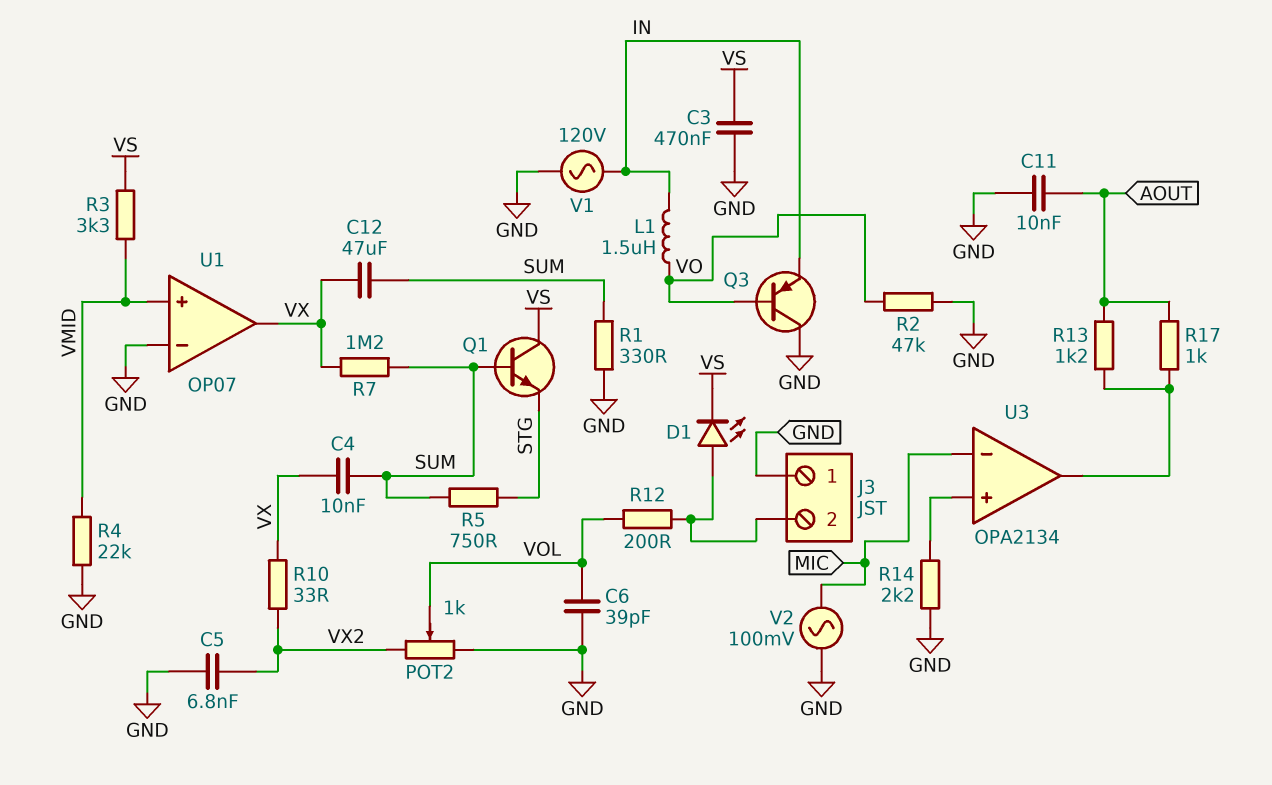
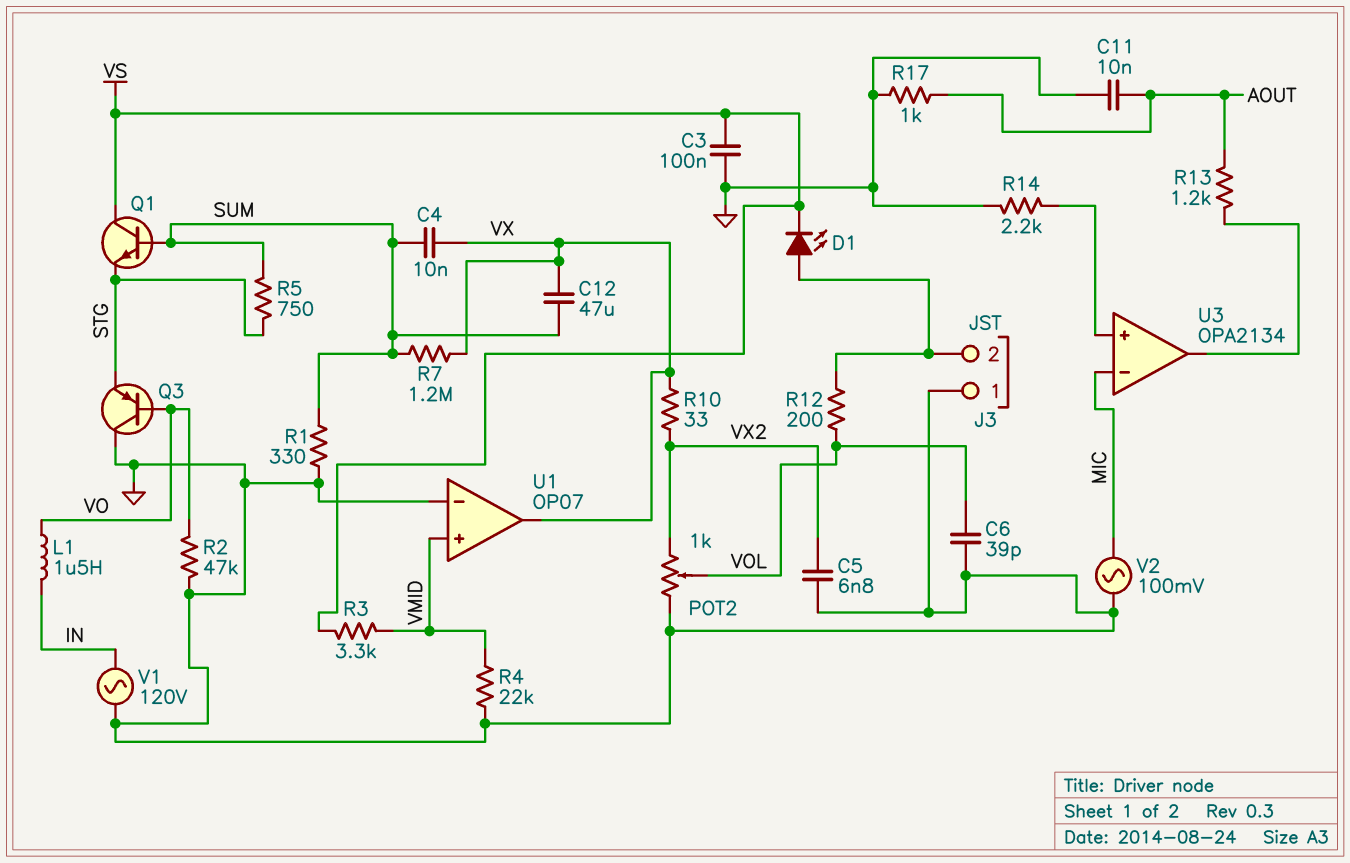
C3: 470nF (GND, VS) -> 100nF (GND, VS)
Q3: PNP (B VO, C GND, E IN) -> PNP (B VO, C GND, E STG)
R17: 1k (AOUT, U3/out) -> 1k (AOUT, GND)

